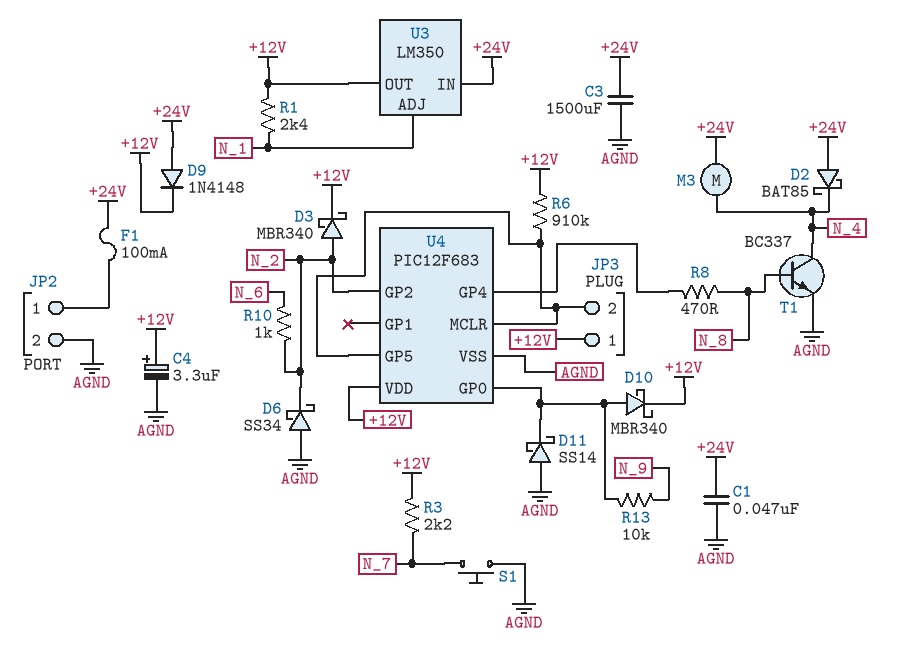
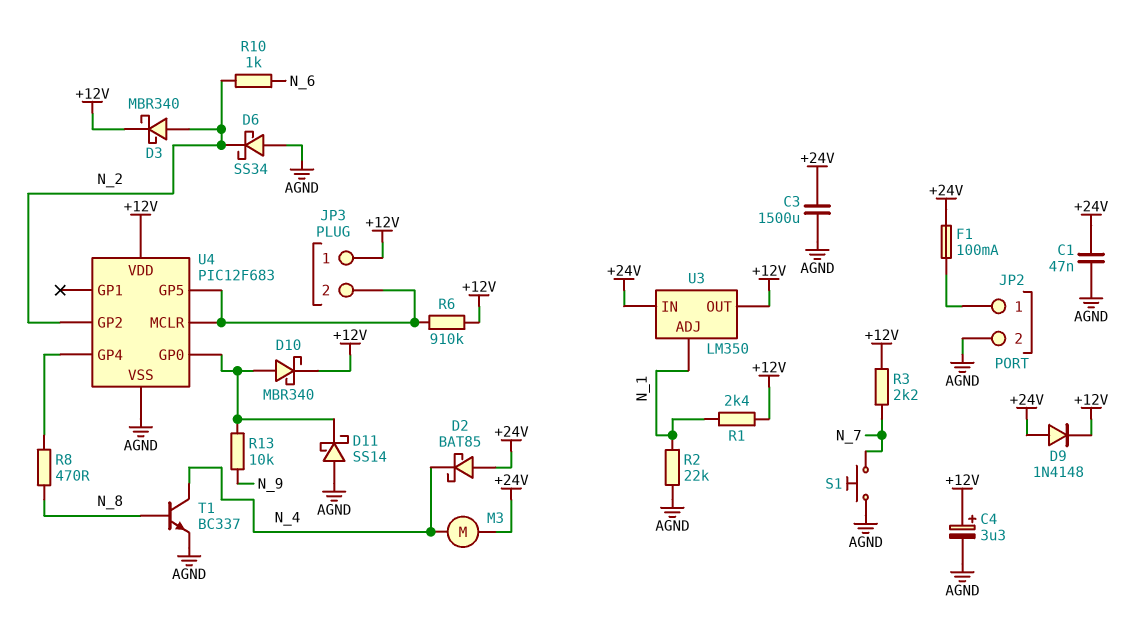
R2: none -> 22k (AGND, N_1)

